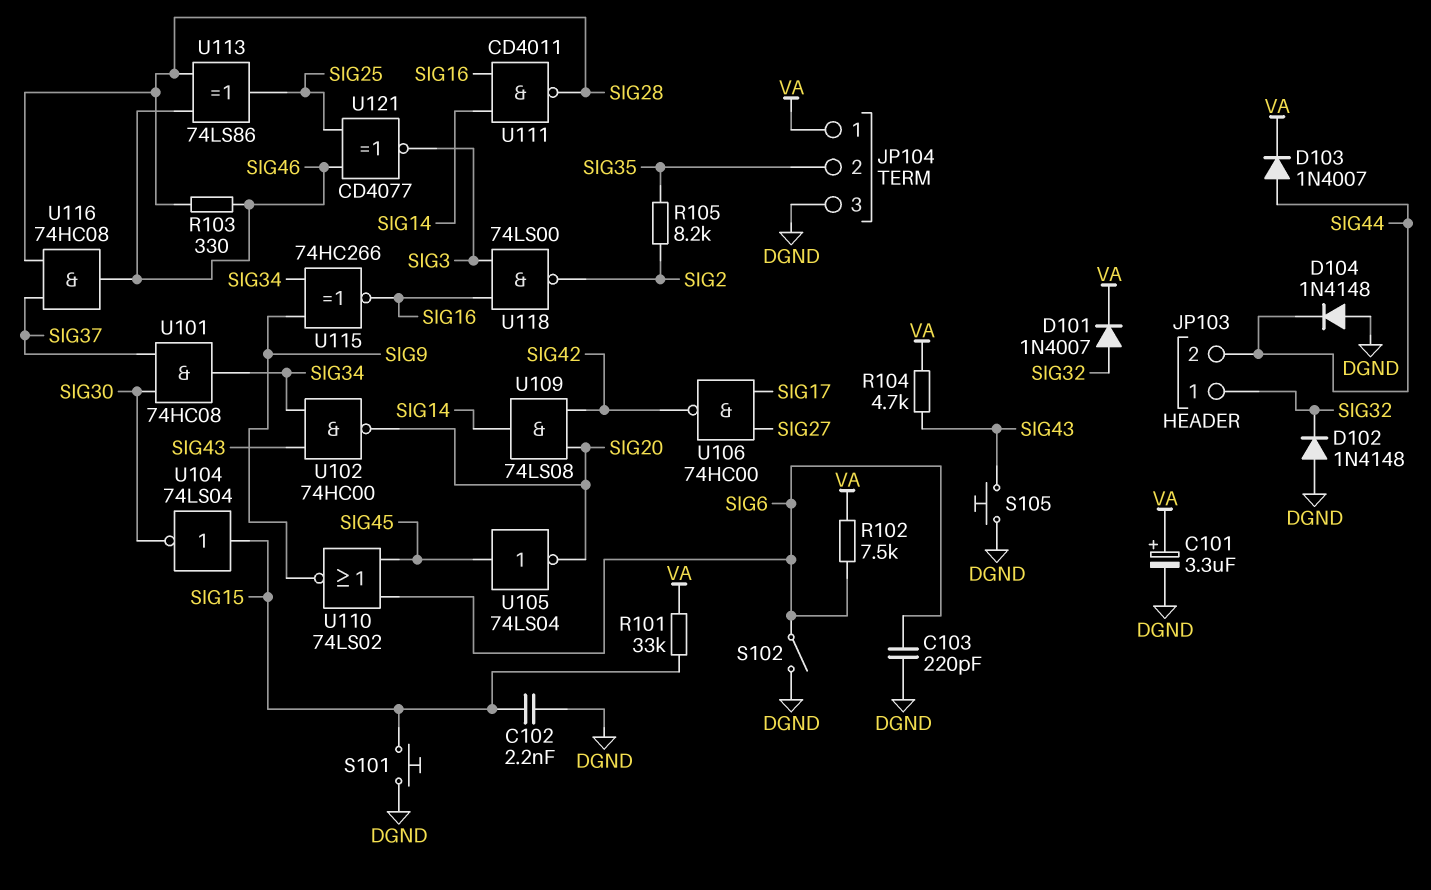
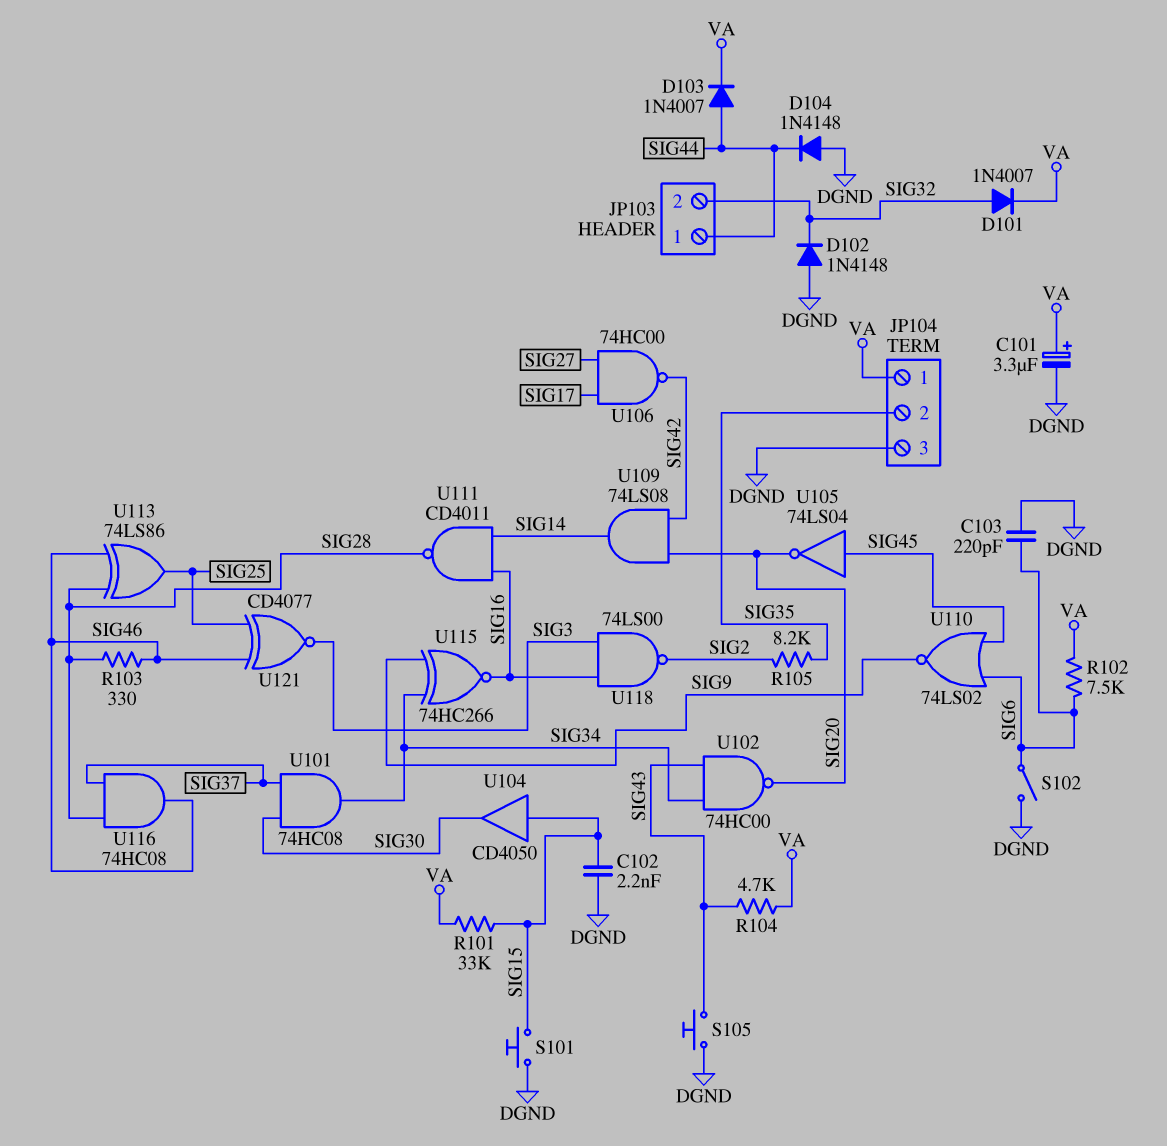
JP103 pin 1: SIG32 -> SIG44
JP103 pin 2: SIG44 -> SIG32
U104: NOT 74LS04 (in SIG15, out SIG30) -> buffer CD4050 (in SIG15, out SIG30)

